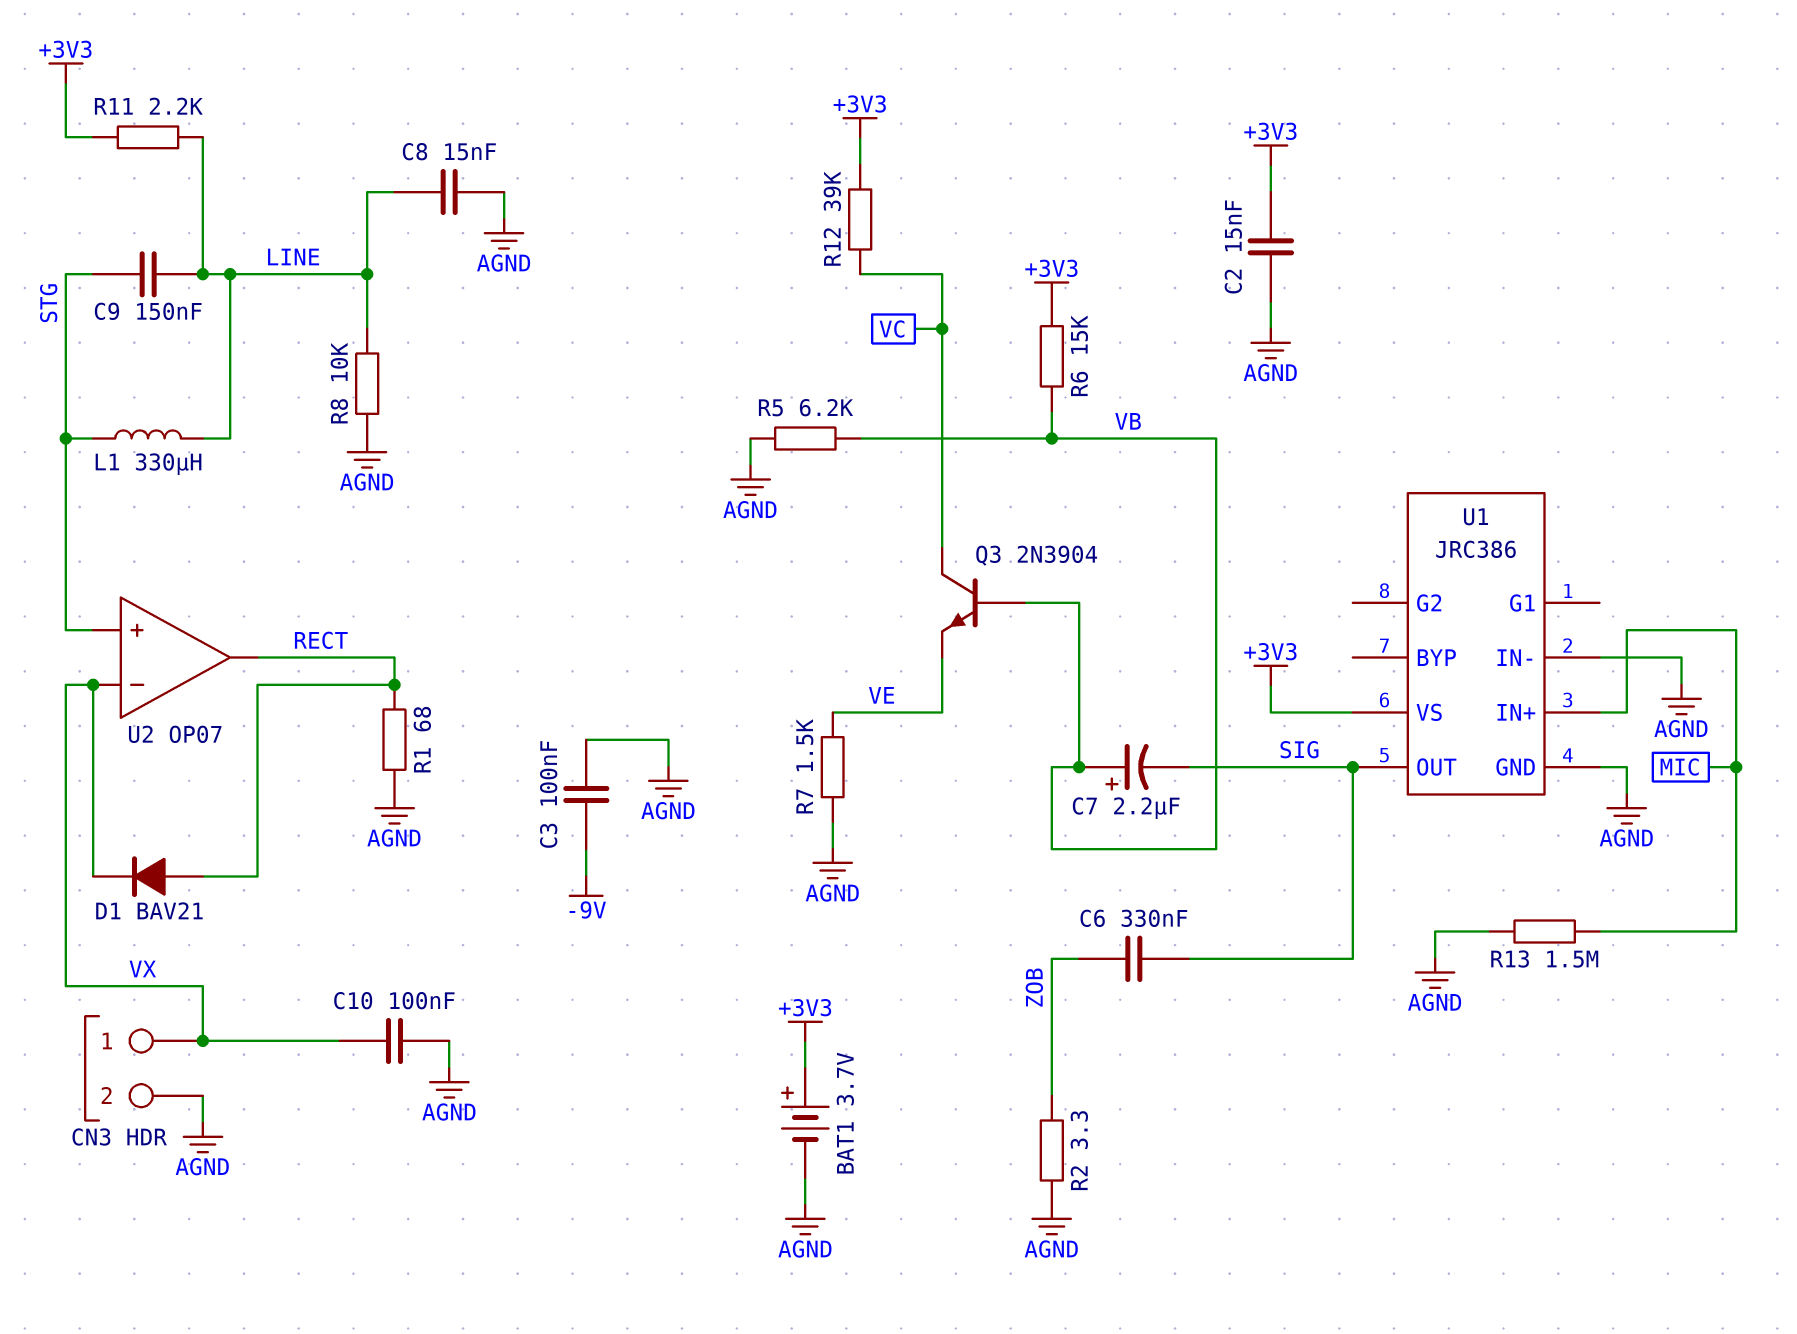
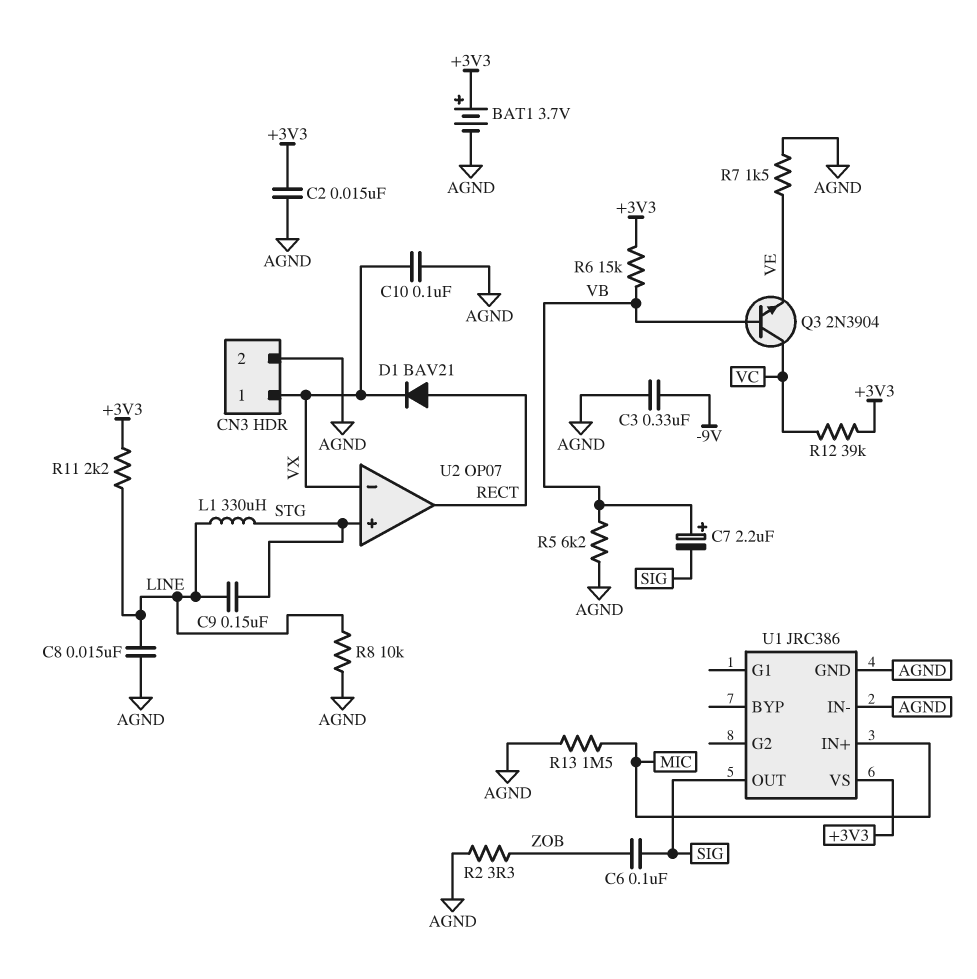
C3: 100nF (-9V, AGND) -> 330nF (-9V, AGND)
C6: 330nF (SIG, ZOB) -> 100nF (SIG, ZOB)
R1: 68 (AGND, RECT) -> none

